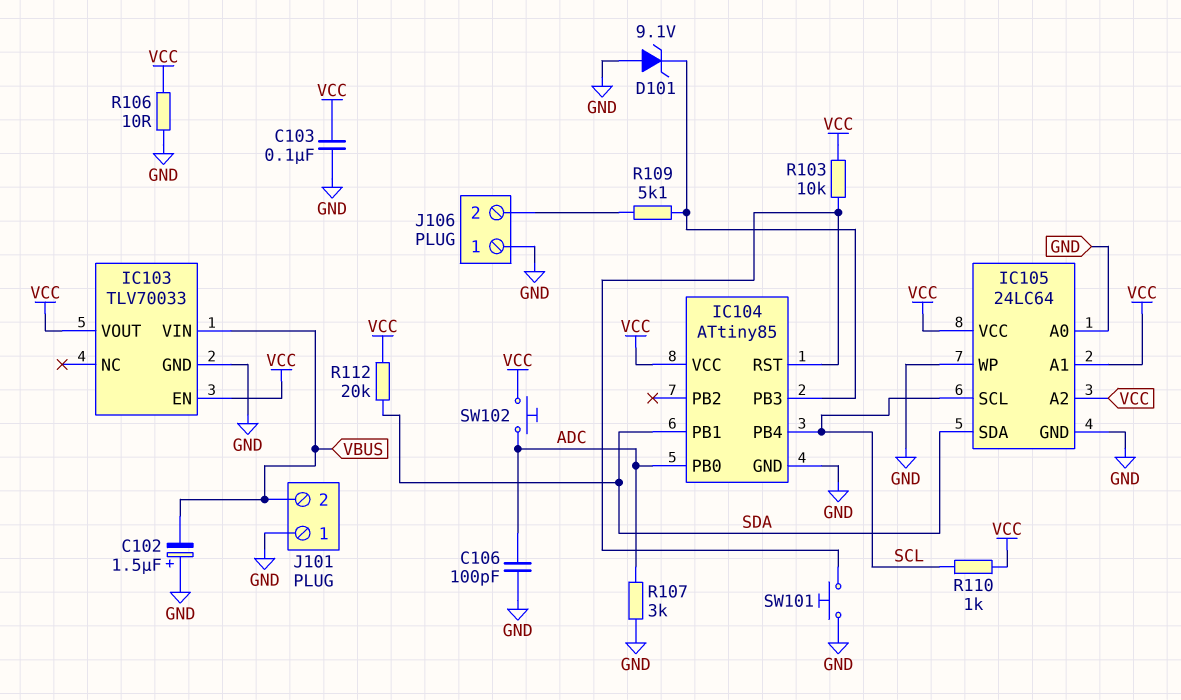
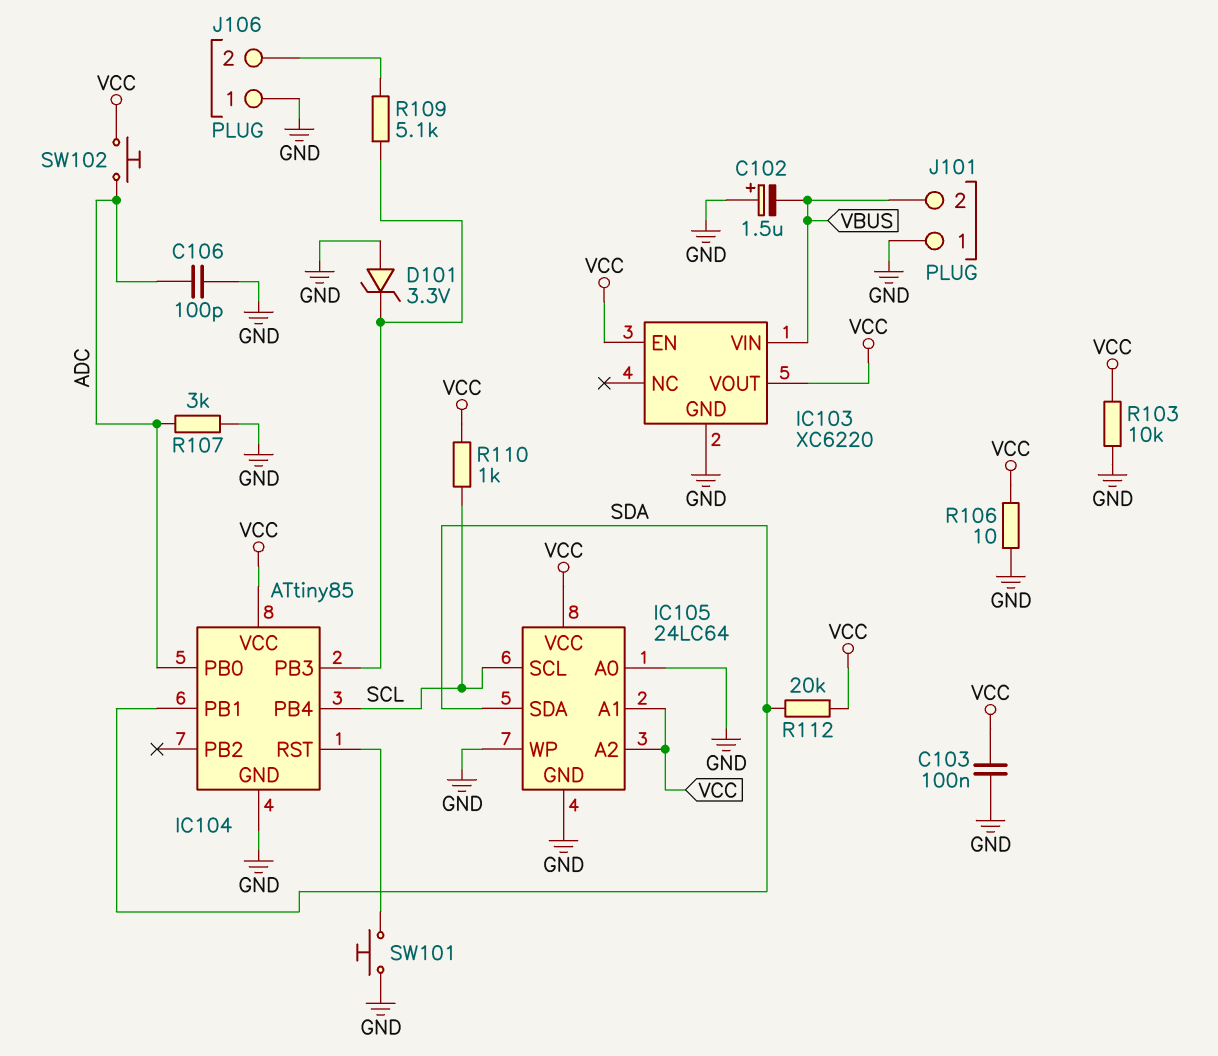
D101: zener 9.1V (A GND, K IC104/PB3) -> zener 3.3V (A GND, K IC104/PB3)
IC103: TLV70033 -> XC6220
R103: 10k (IC104/RST, VCC) -> 10k (GND, VCC)

